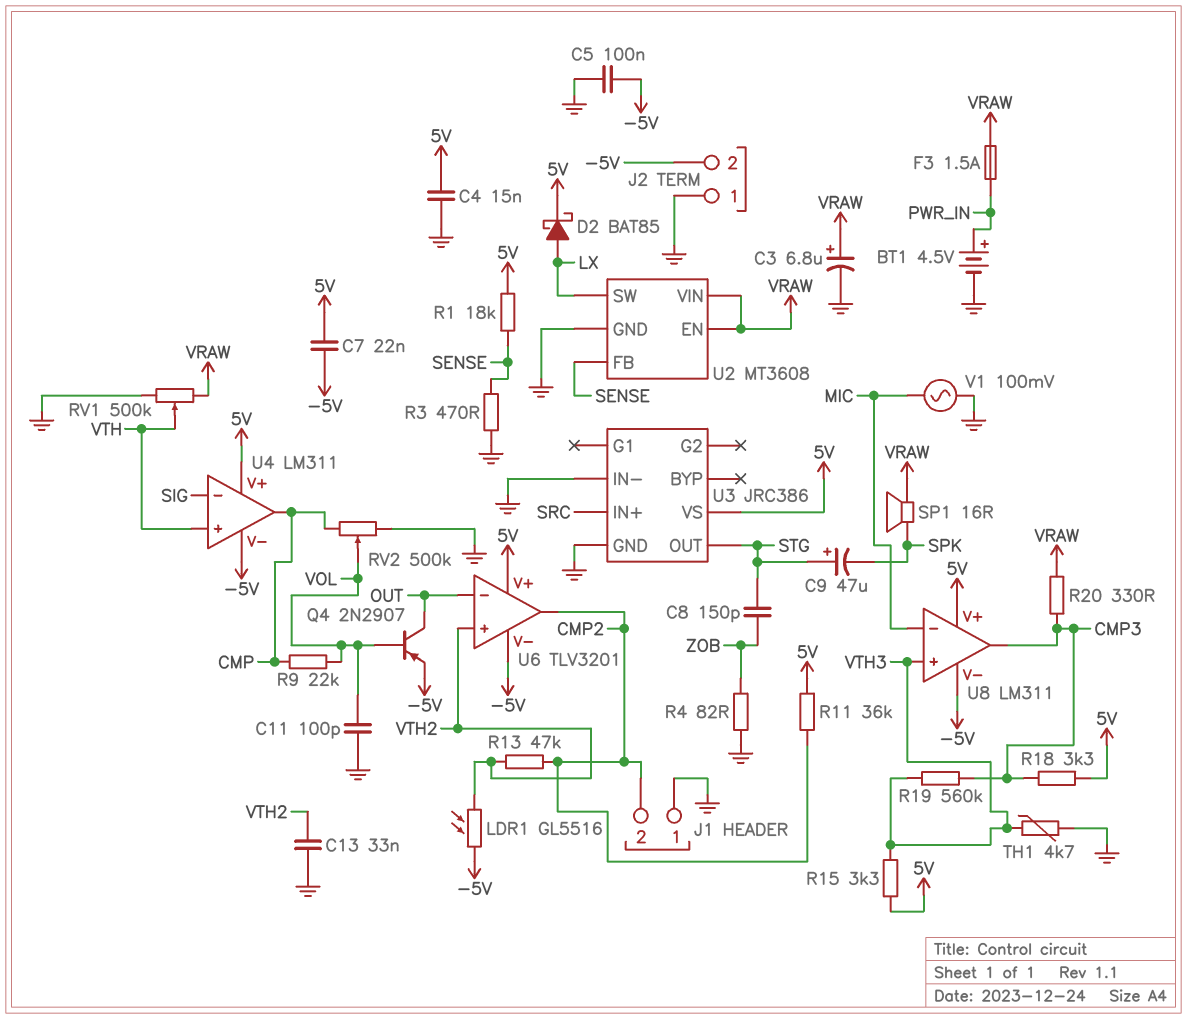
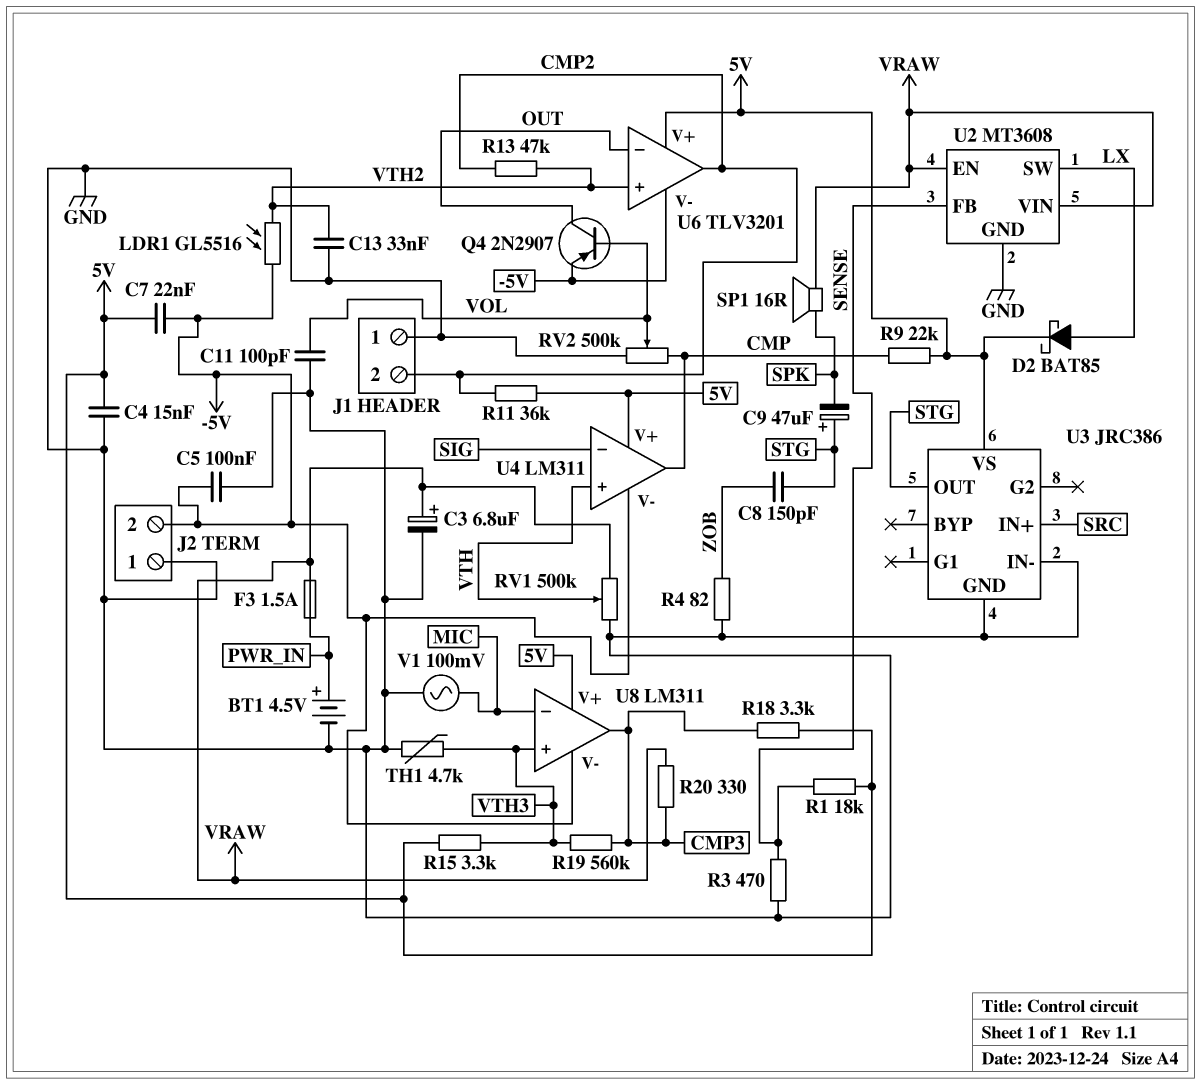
R9: 22k (CMP, VOL) -> 22k (5V, CMP)

